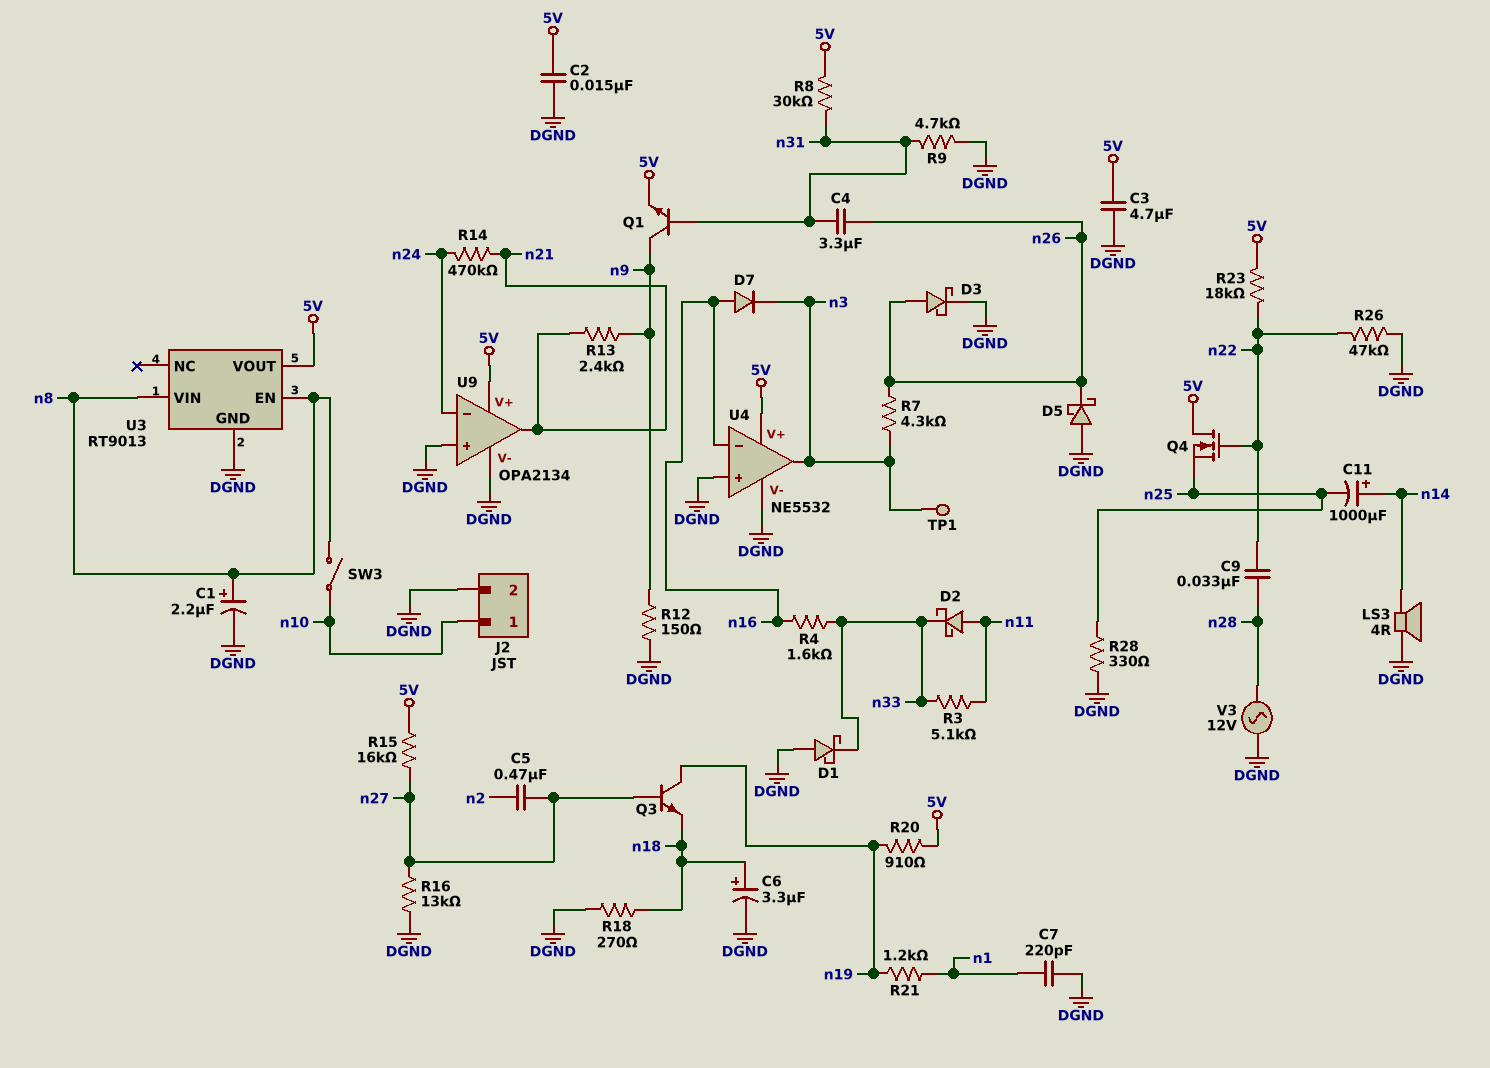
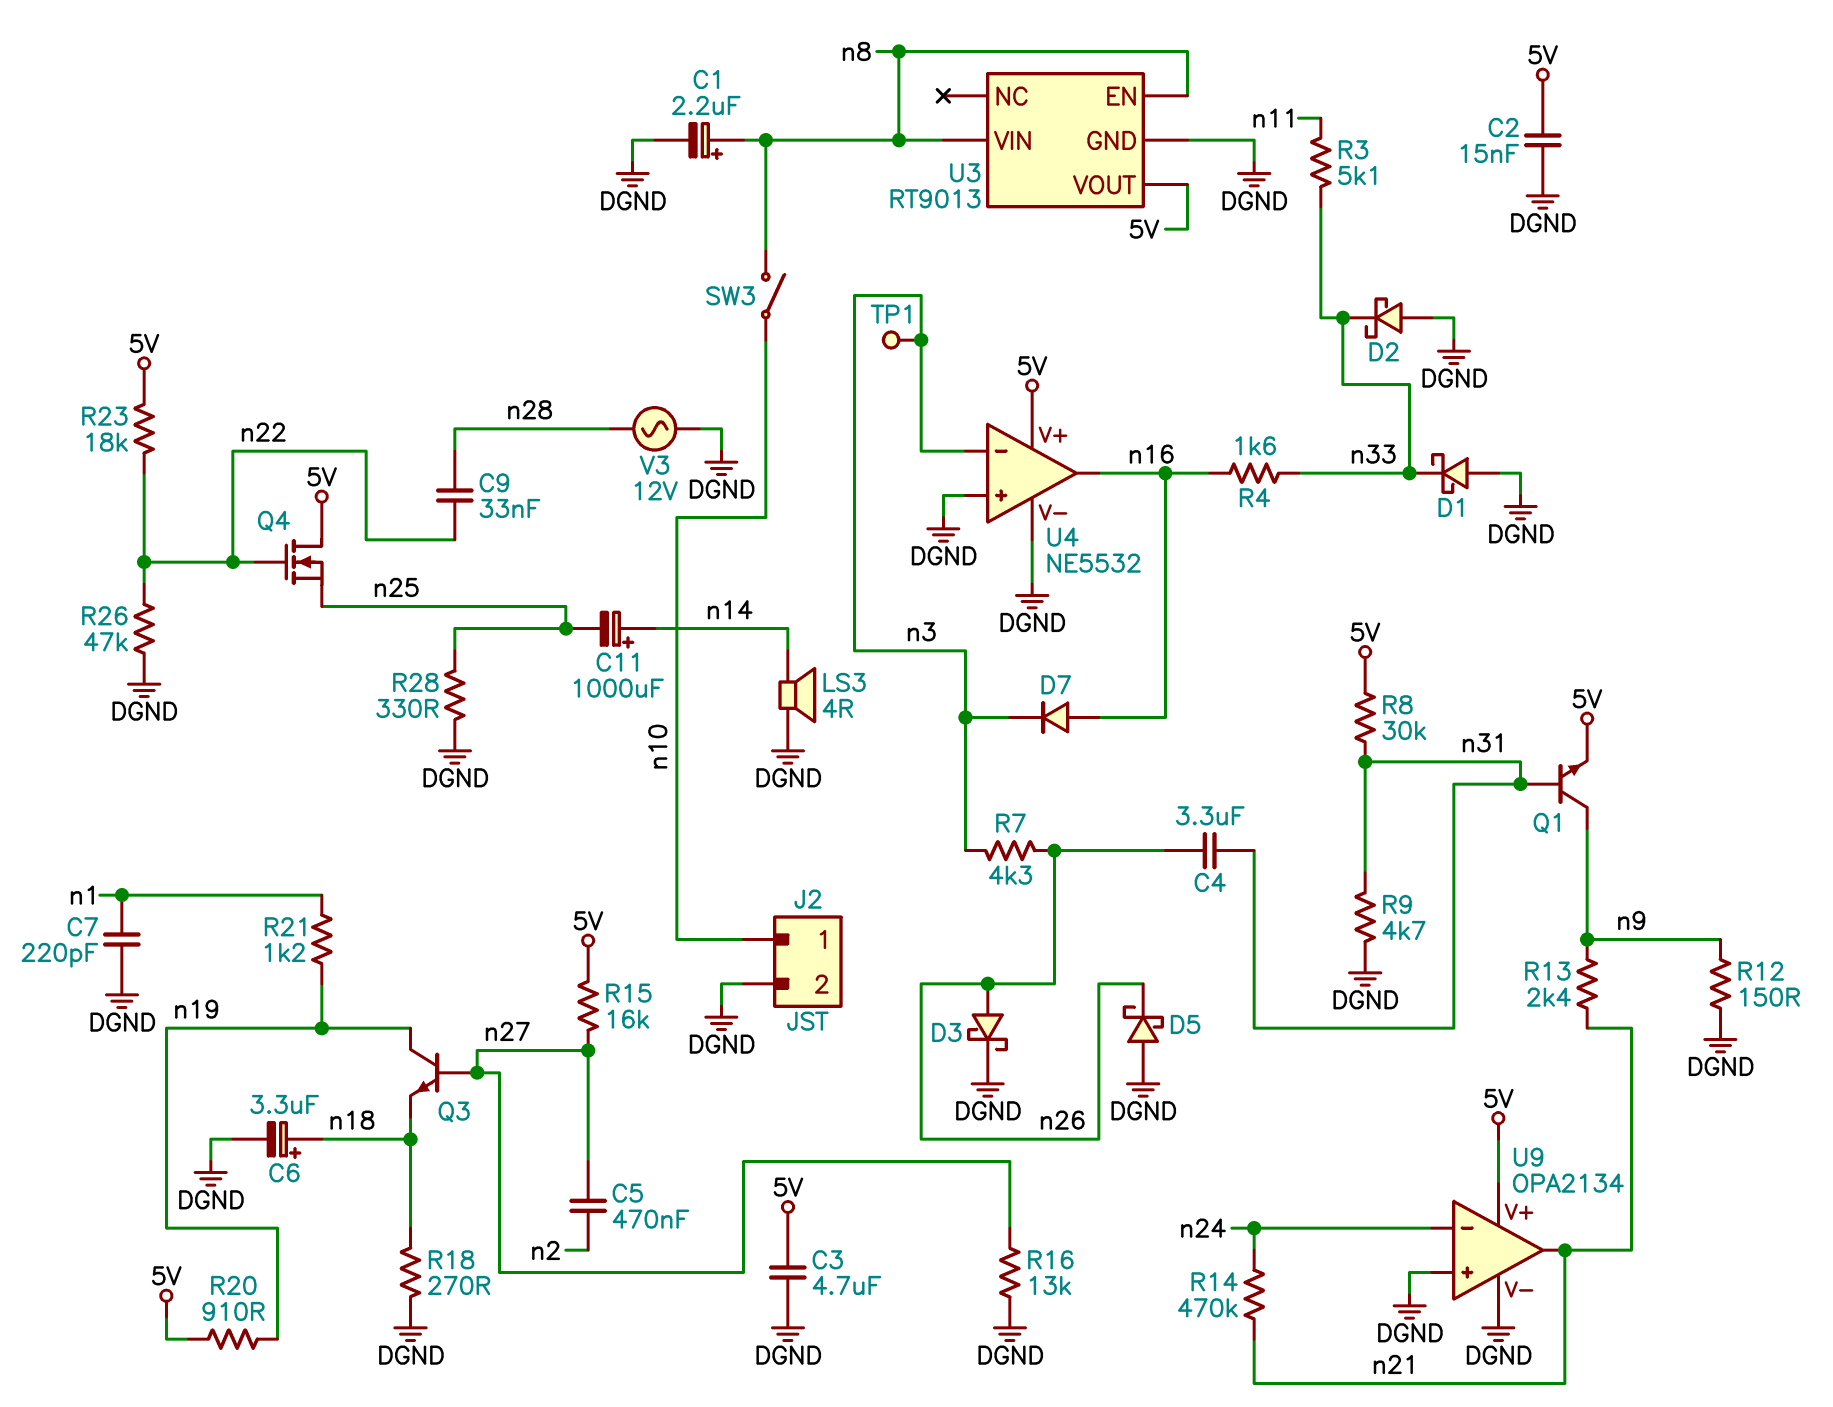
D2: schottky (A n11, K n33) -> schottky (A DGND, K n33)
U4 pin in-: n16 -> n3
U4 pin out: n3 -> n16

